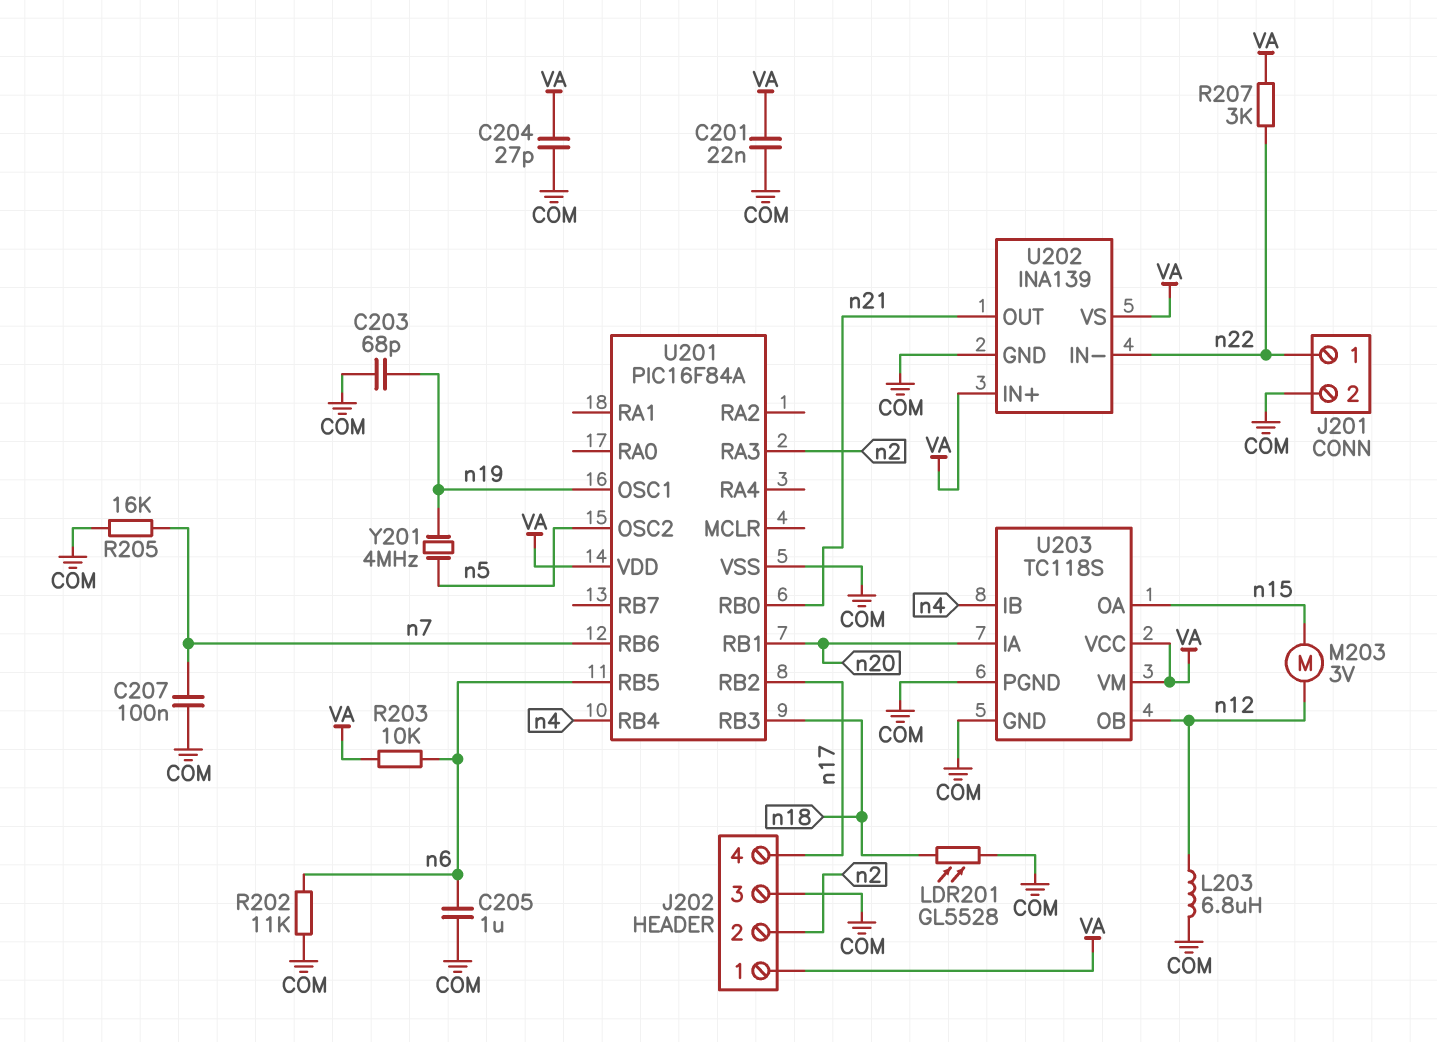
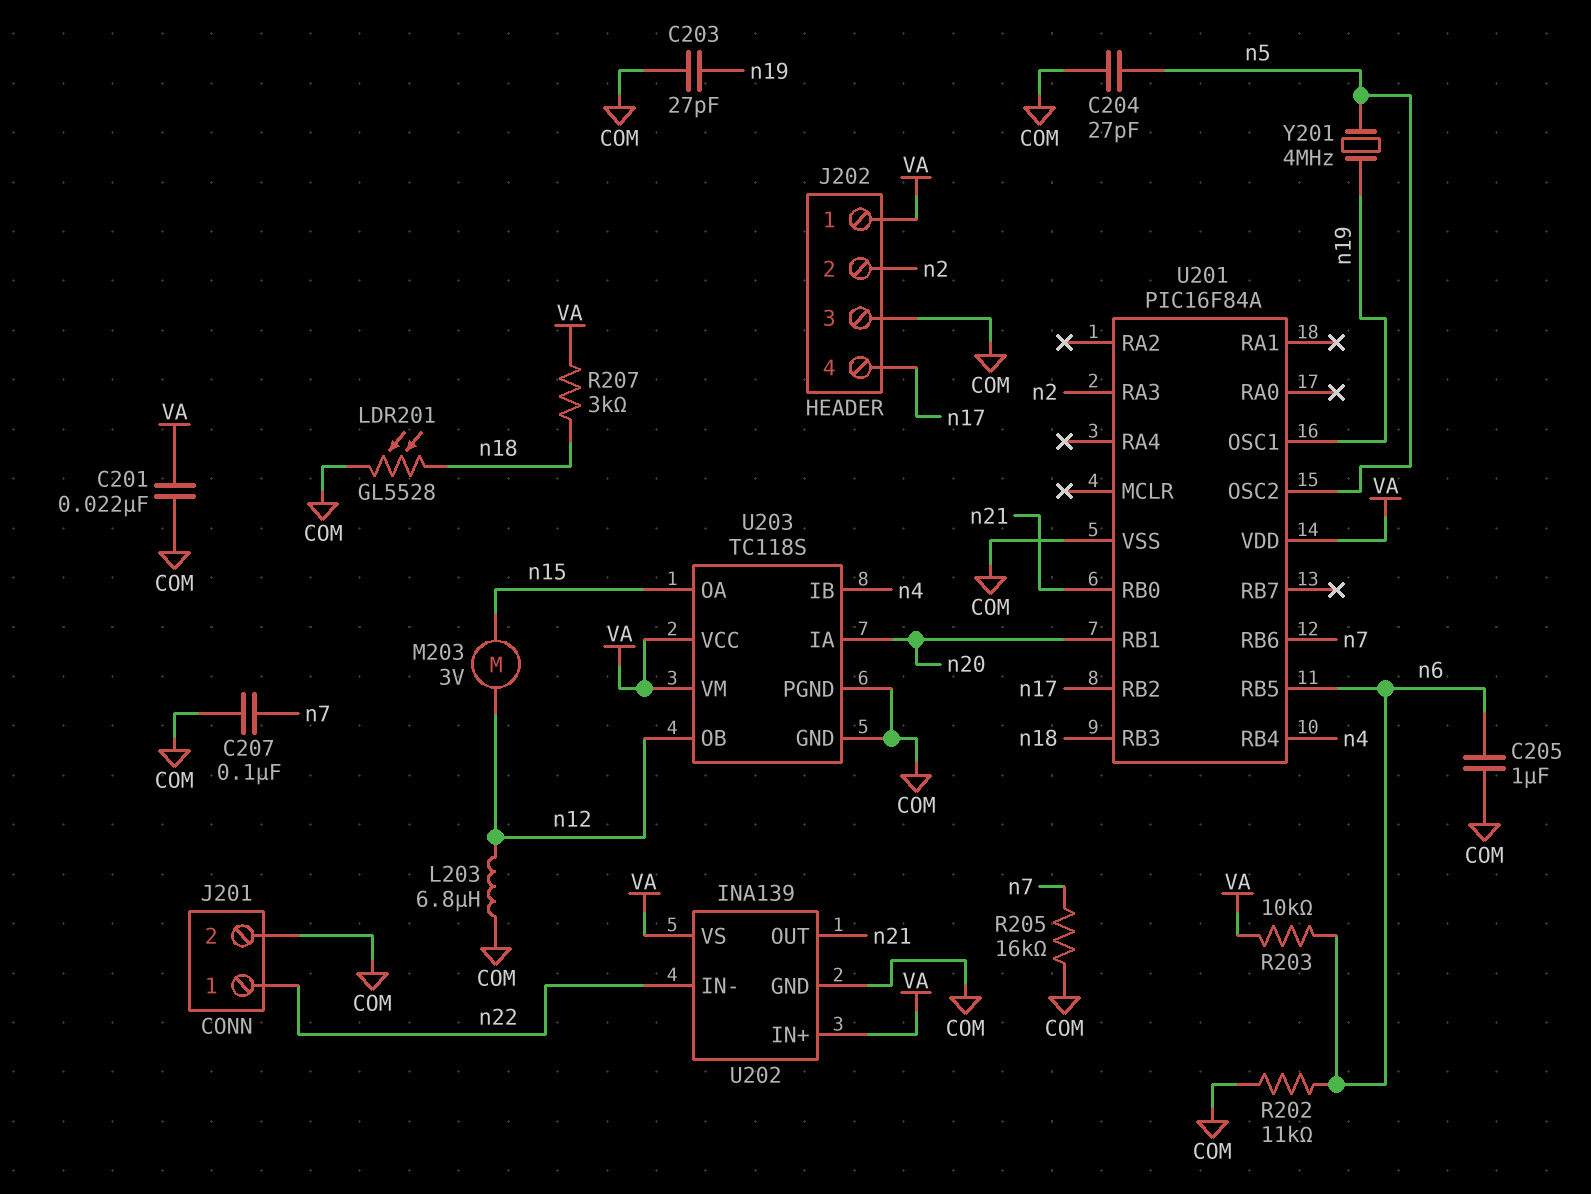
C203: 68pF (COM, n19) -> 27pF (COM, n19)
C204: 27pF (COM, VA) -> 27pF (COM, n5)
R207: 3k (VA, n22) -> 3k (VA, n18)

